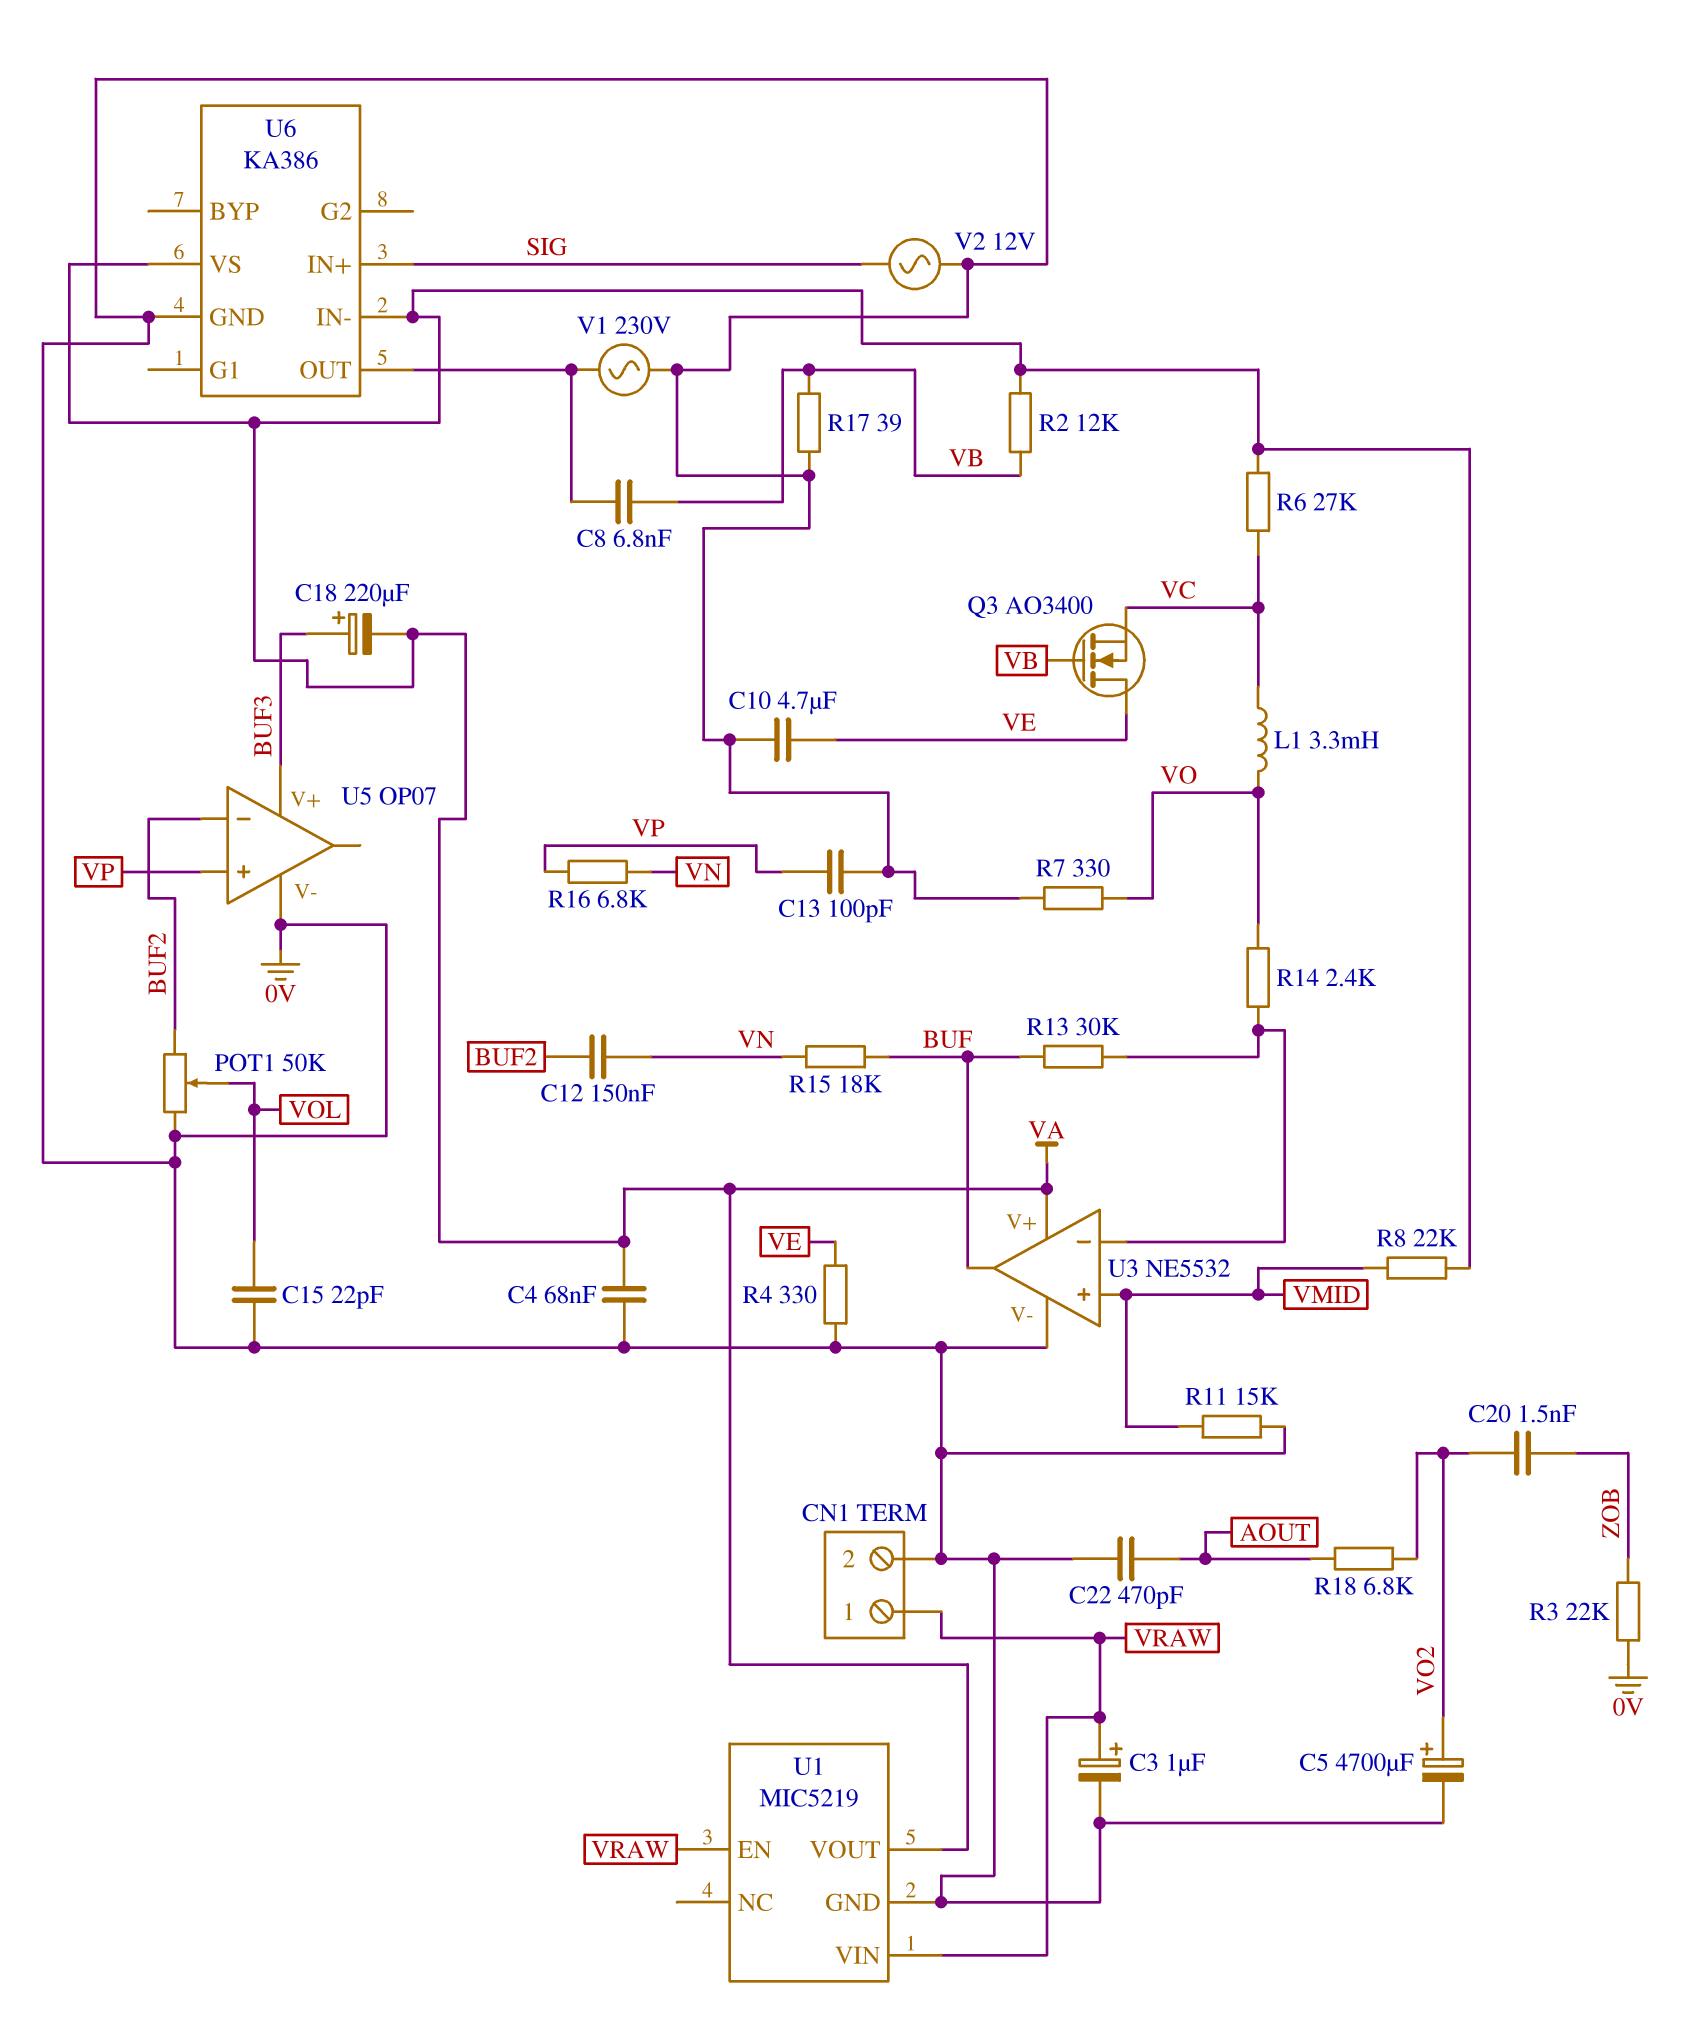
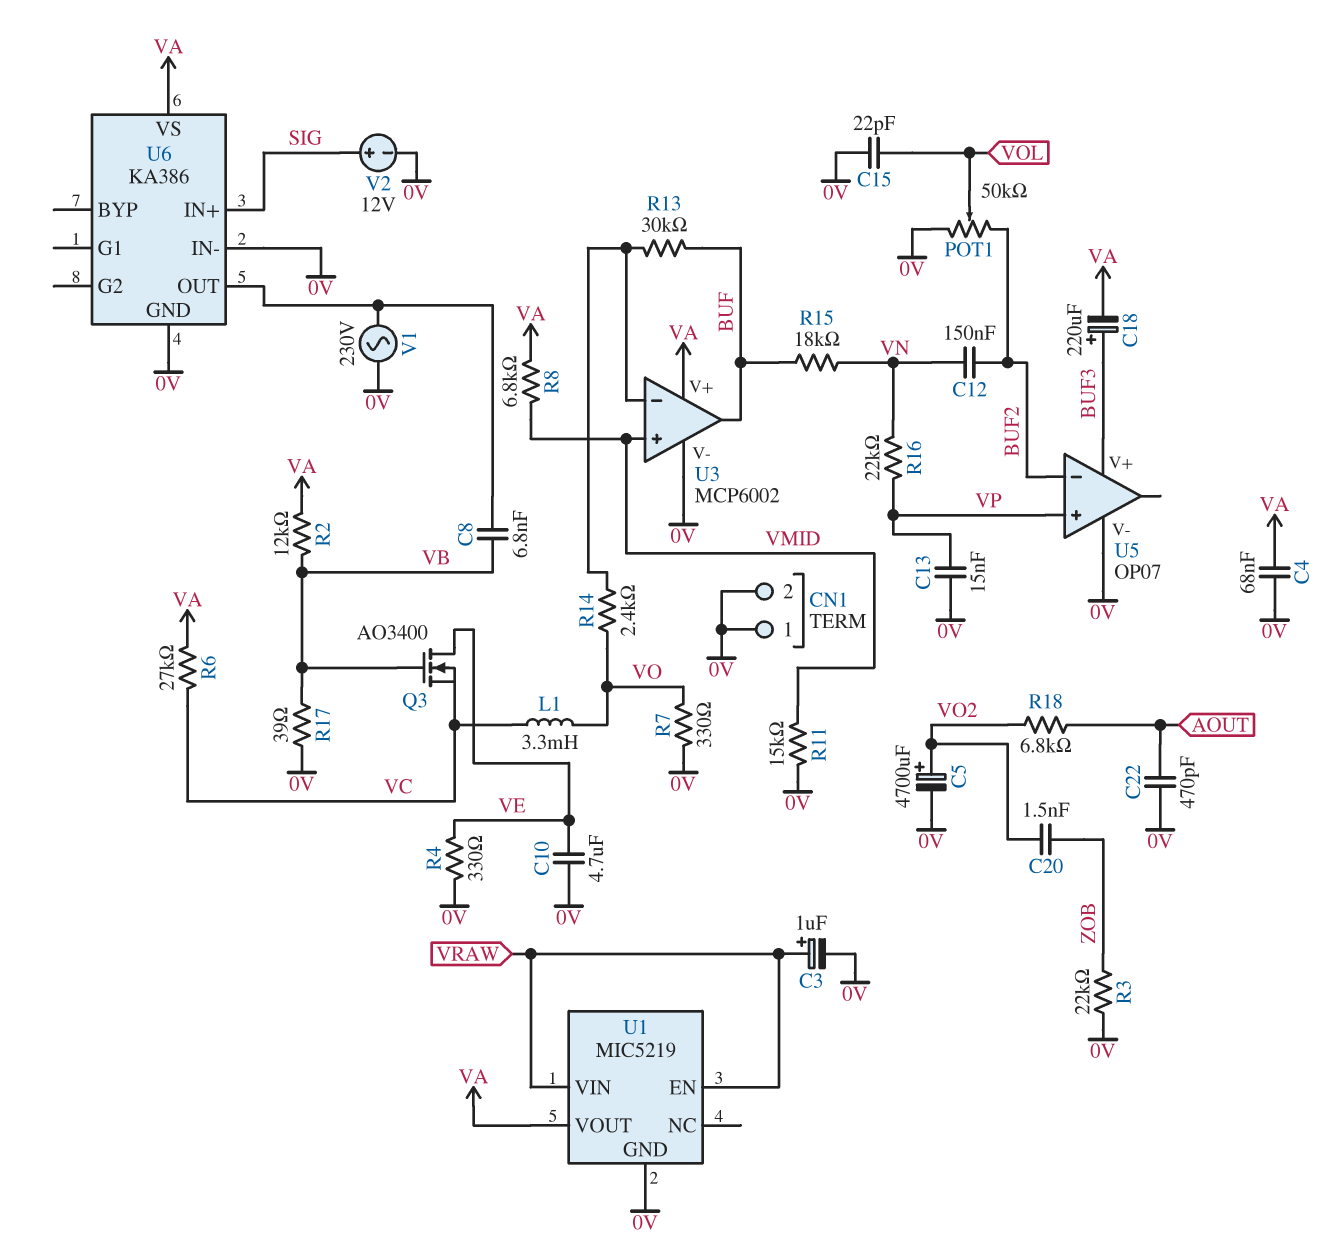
C13: 100pF (0V, VP) -> 15nF (0V, VP)
CN1 pin 1: VRAW -> 0V
R8: 22k (VA, VMID) -> 6.8k (VA, VMID)
R16: 6.8k (VN, VP) -> 22k (VN, VP)
U3: NE5532 -> MCP6002
U6 pin IN-: VA -> 0V
V2: AC 12V (0V, SIG) -> 12V (plus SIG, minus 0V)

